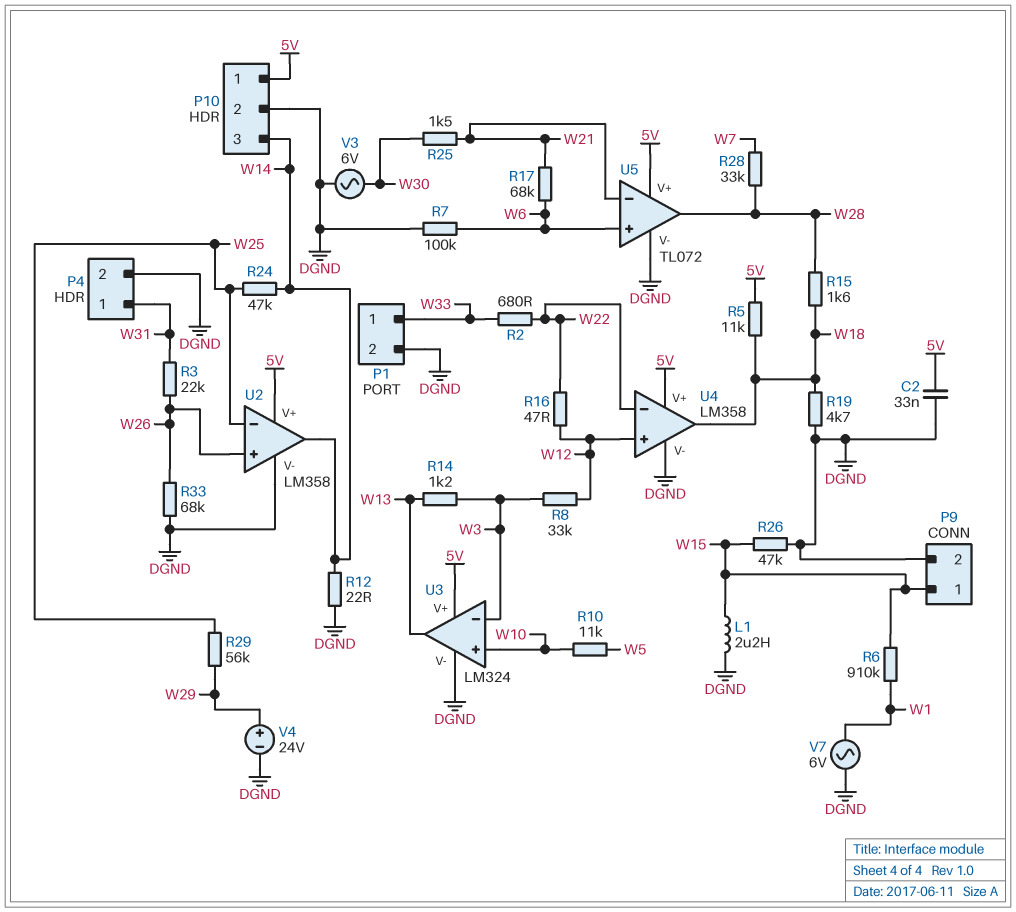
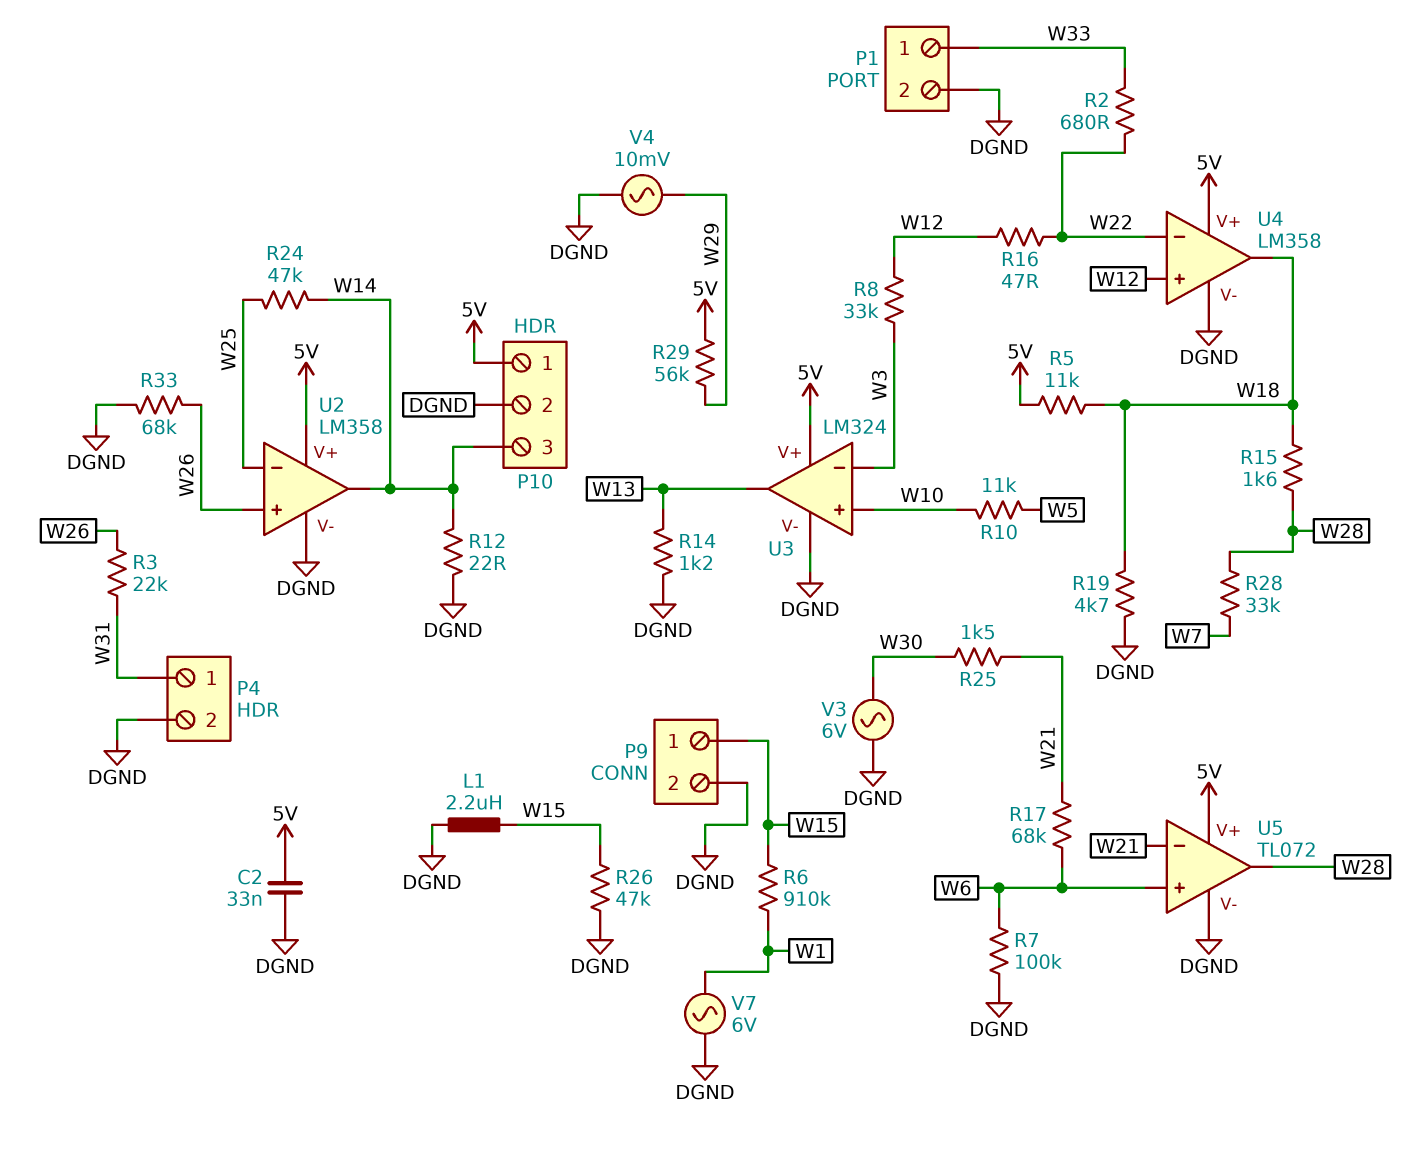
R14: 1.2k (W3, W13) -> 1.2k (DGND, W13)
R29: 56k (W25, W29) -> 56k (5V, W29)
V4: 24V (plus W29, minus DGND) -> AC 10mV (DGND, W29)

